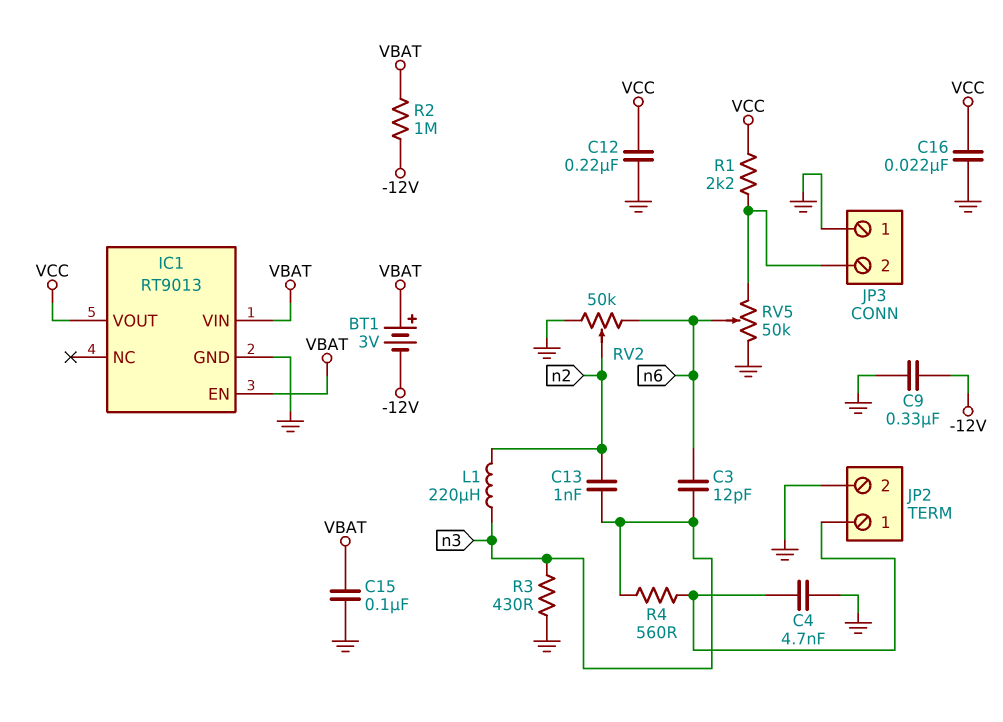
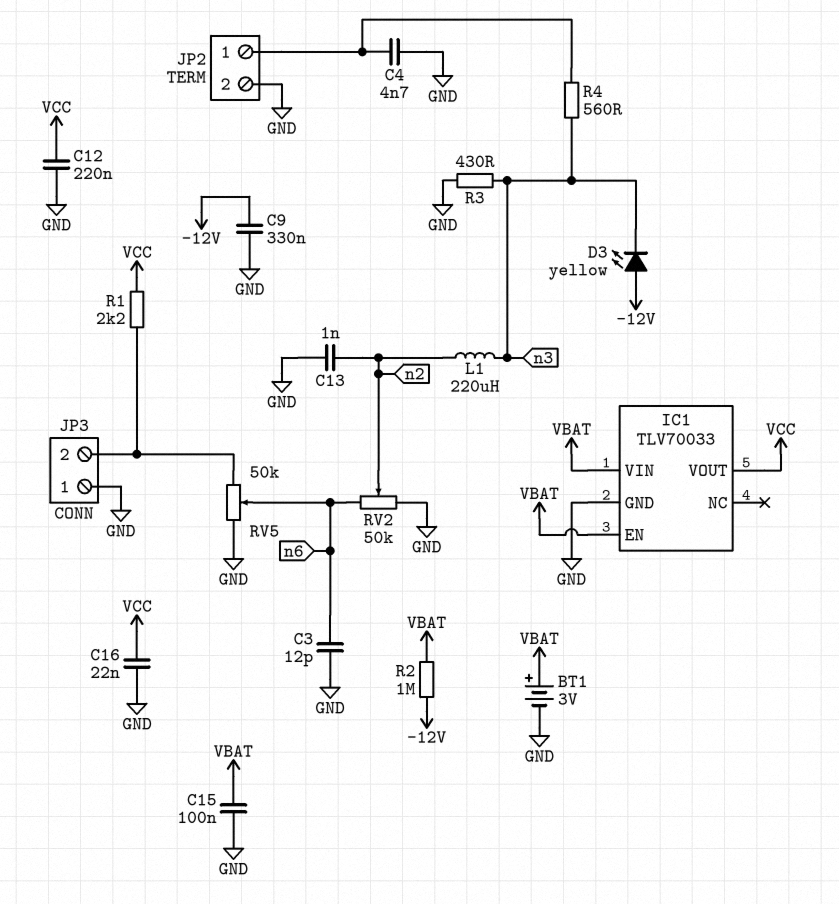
BT1: 3V (plus VBAT, minus -12V) -> 3V (plus VBAT, minus GND)
C3: 12pF (n3, n6) -> 12pF (GND, n6)
C13: 1nF (n2, n3) -> 1nF (GND, n2)
D3: none -> LED yellow (A -12V, K n3)
IC1: RT9013 -> TLV70033

